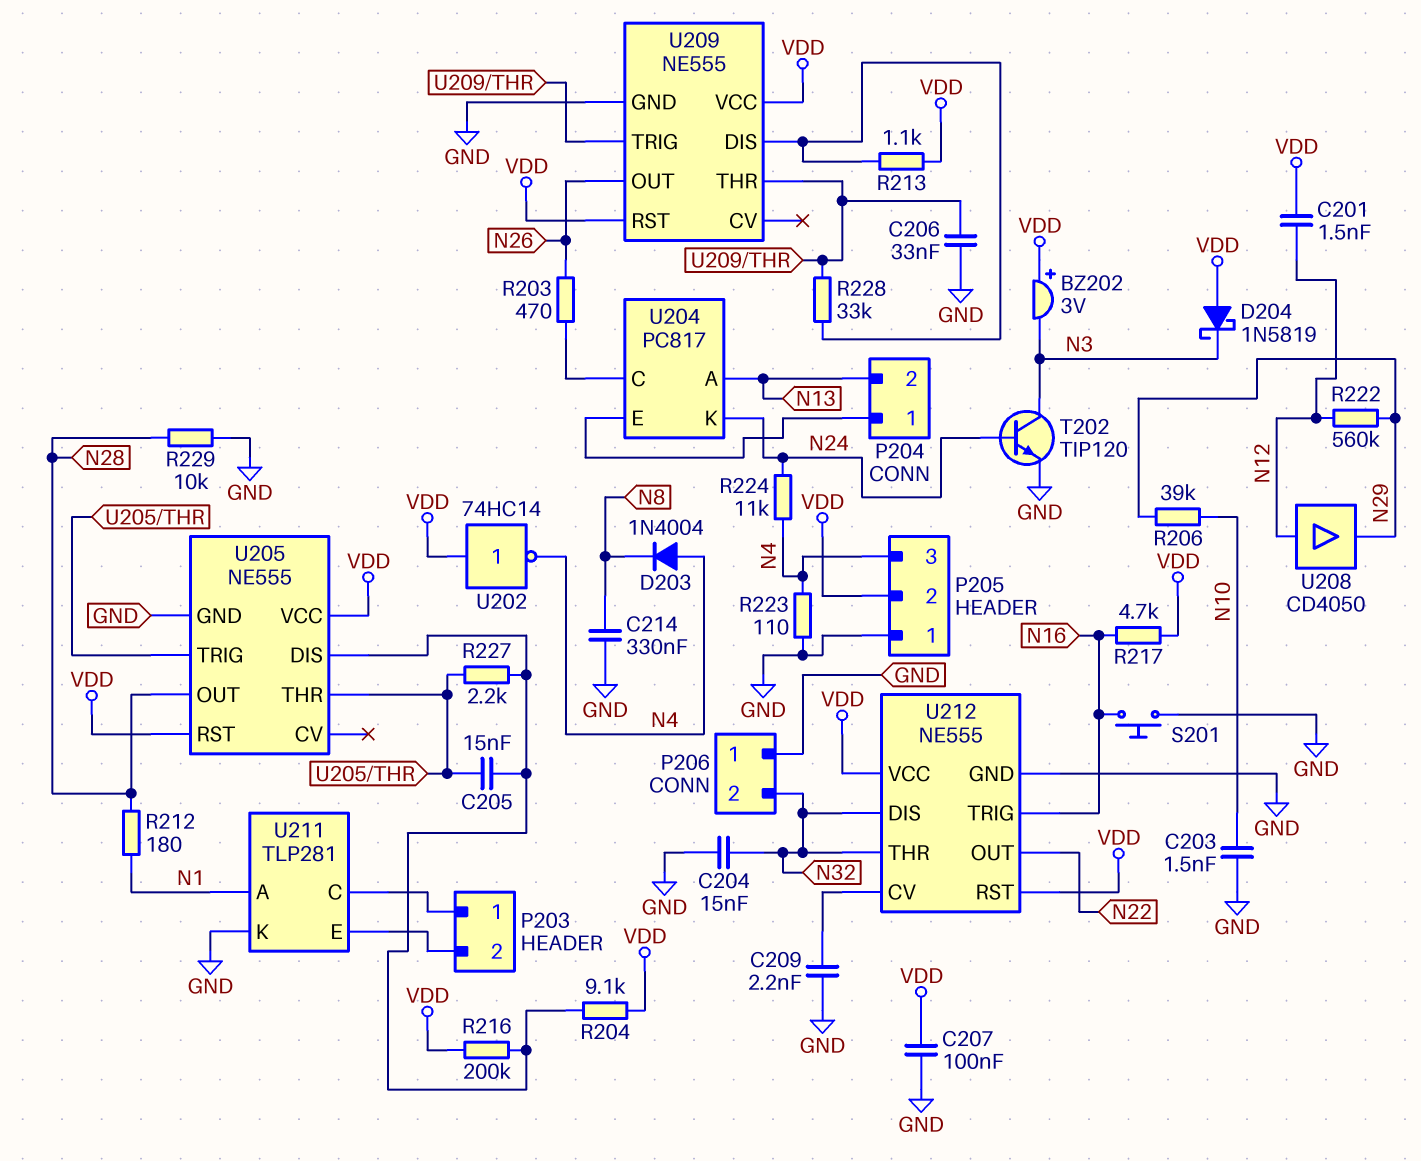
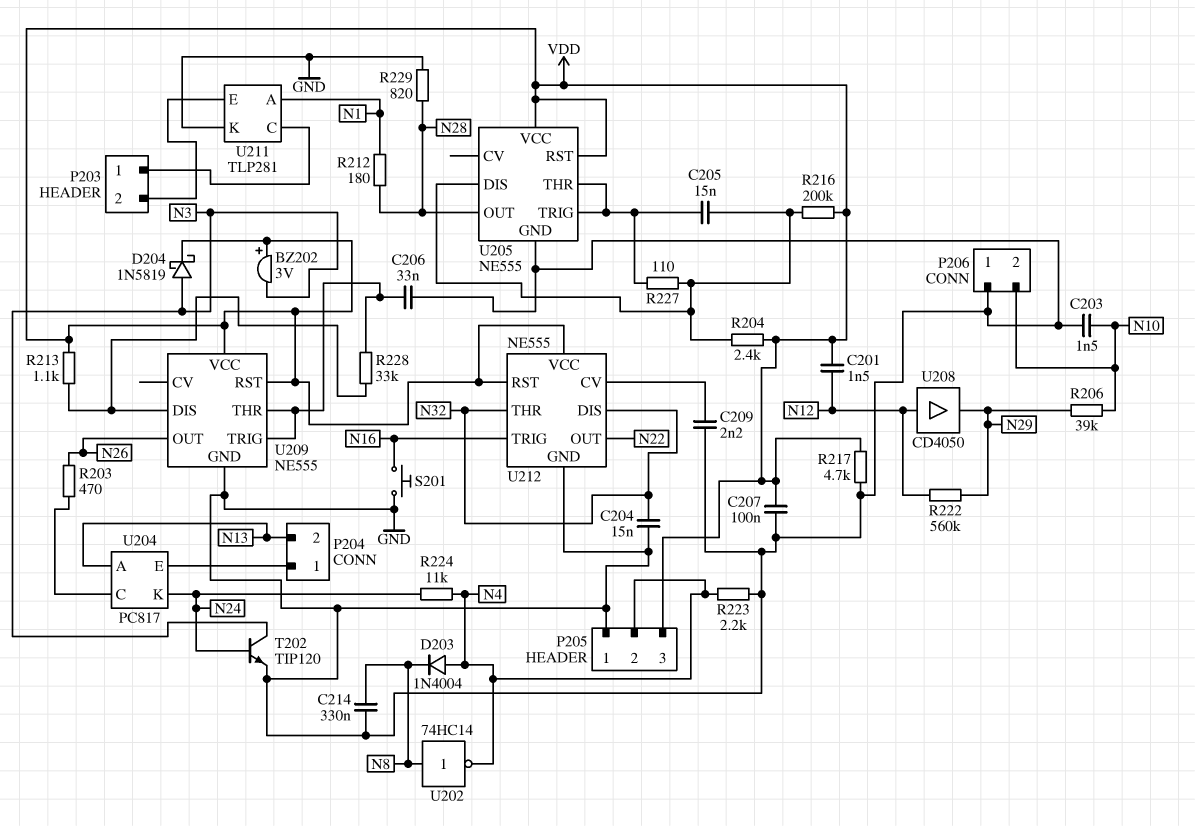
D204: schottky 1N5819 (A VDD, K N3) -> schottky 1N5819 (A N3, K VDD)
P205 pin 2: VDD -> N4
P205 pin 3: N4 -> VDD
P206 pin 2: N32 -> N10
R204: 9.1k (U205/DIS, VDD) -> 2.4k (U205/DIS, VDD)
R217: 4.7k (N16, VDD) -> 4.7k (GND, VDD)
R223: 110 (GND, N4) -> 2.2k (GND, N4)
R227: 2.2k (U205/DIS, U205/THR) -> 110 (U205/DIS, U205/THR)
R229: 10k (GND, N28) -> 820 (GND, N28)
U202: NOT 74HC14 (in VDD, out N4) -> NOT 74HC14 (in N8, out N4)

